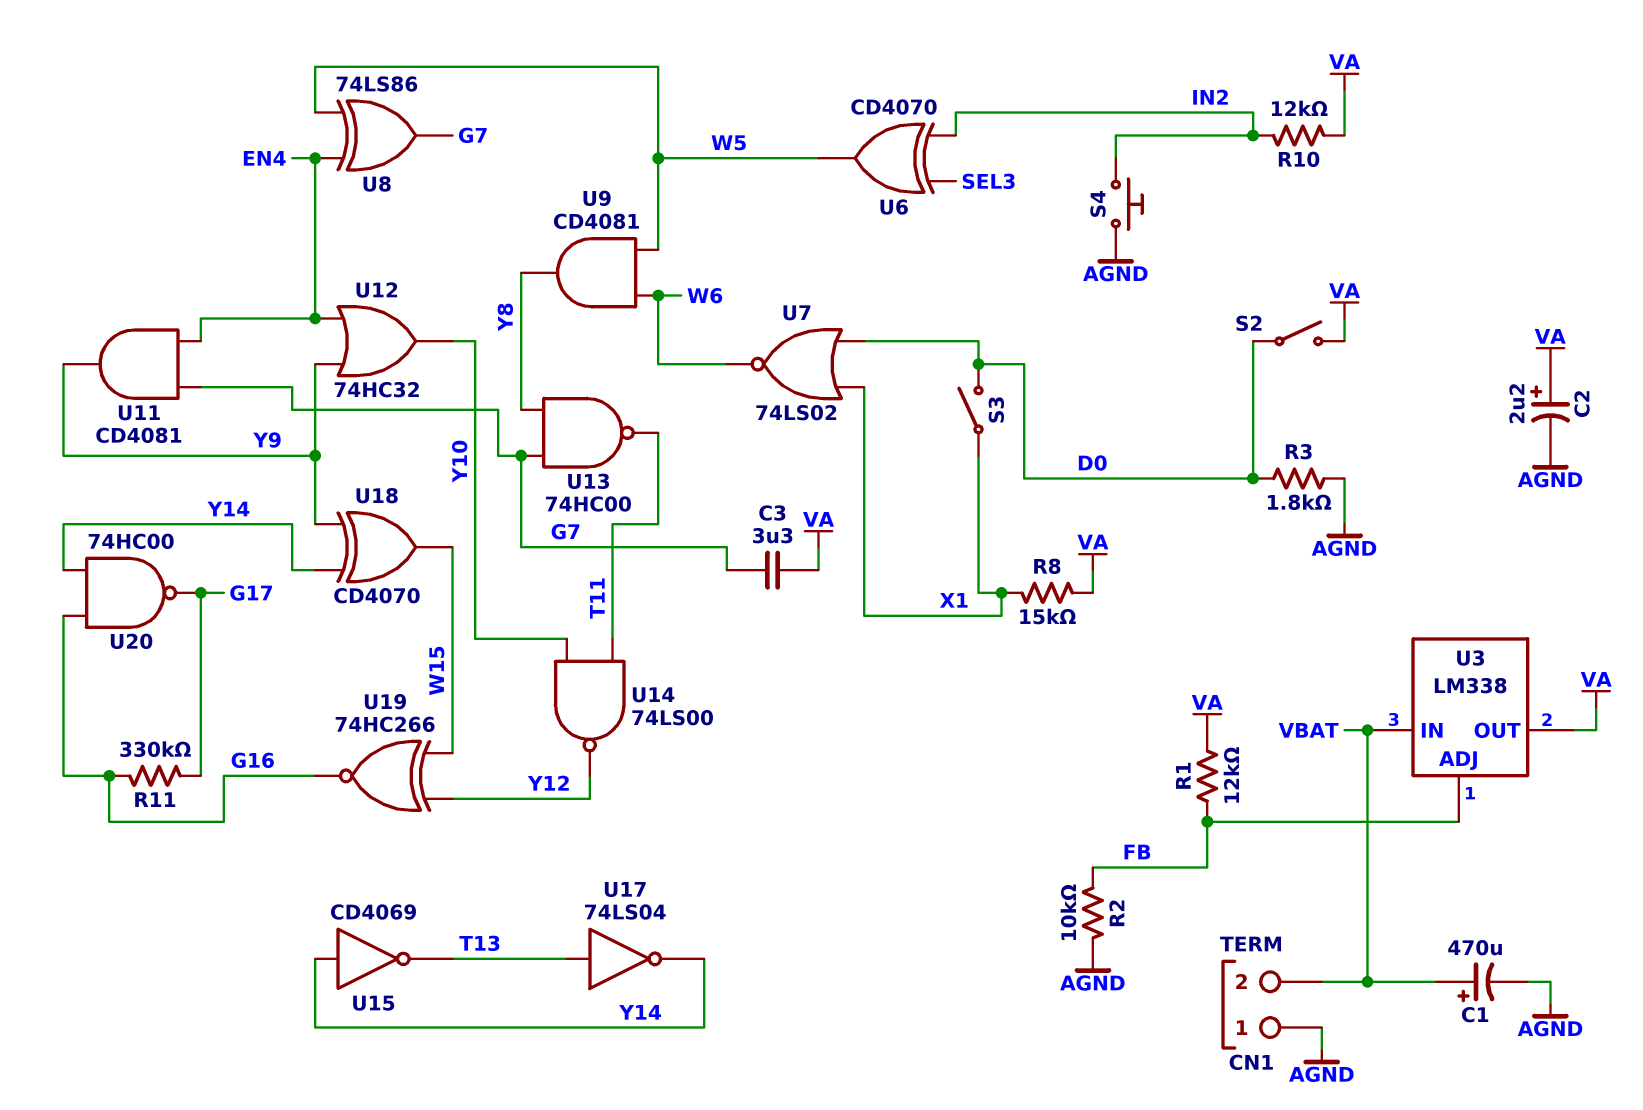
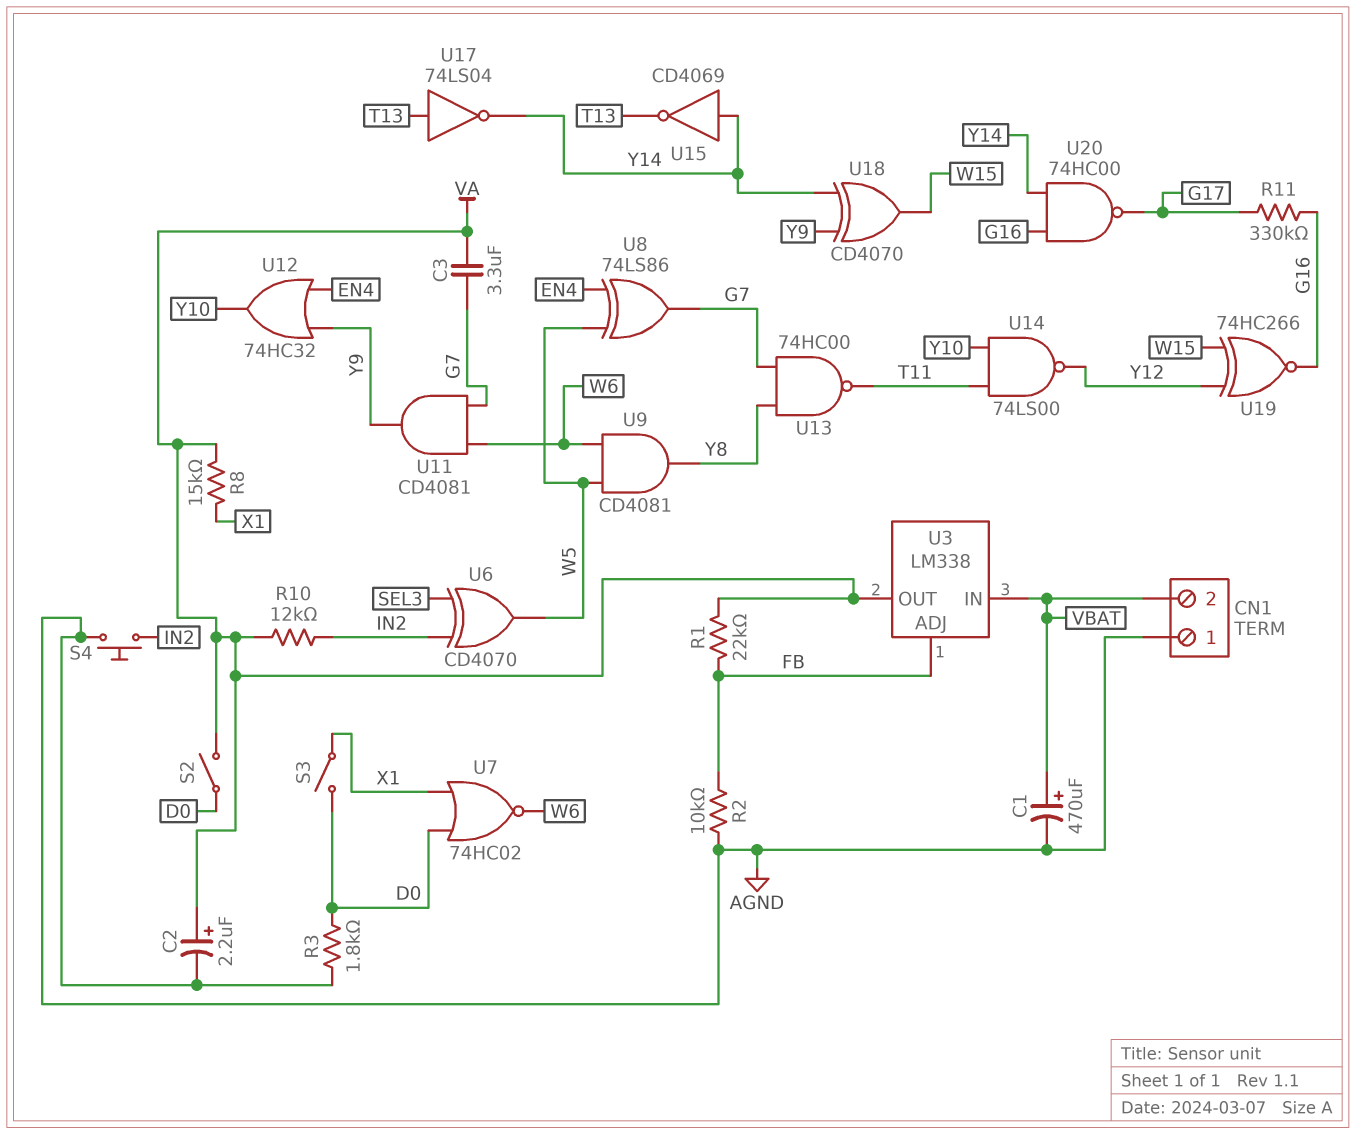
R1: 12k (FB, VA) -> 22k (FB, VA)
U7: NOR 74LS02 (in D0, in X1, out W6) -> NOR 74HC02 (in D0, in X1, out W6)
U11: AND CD4081 (in EN4, in G7, out Y9) -> AND CD4081 (in G7, in W6, out Y9)

